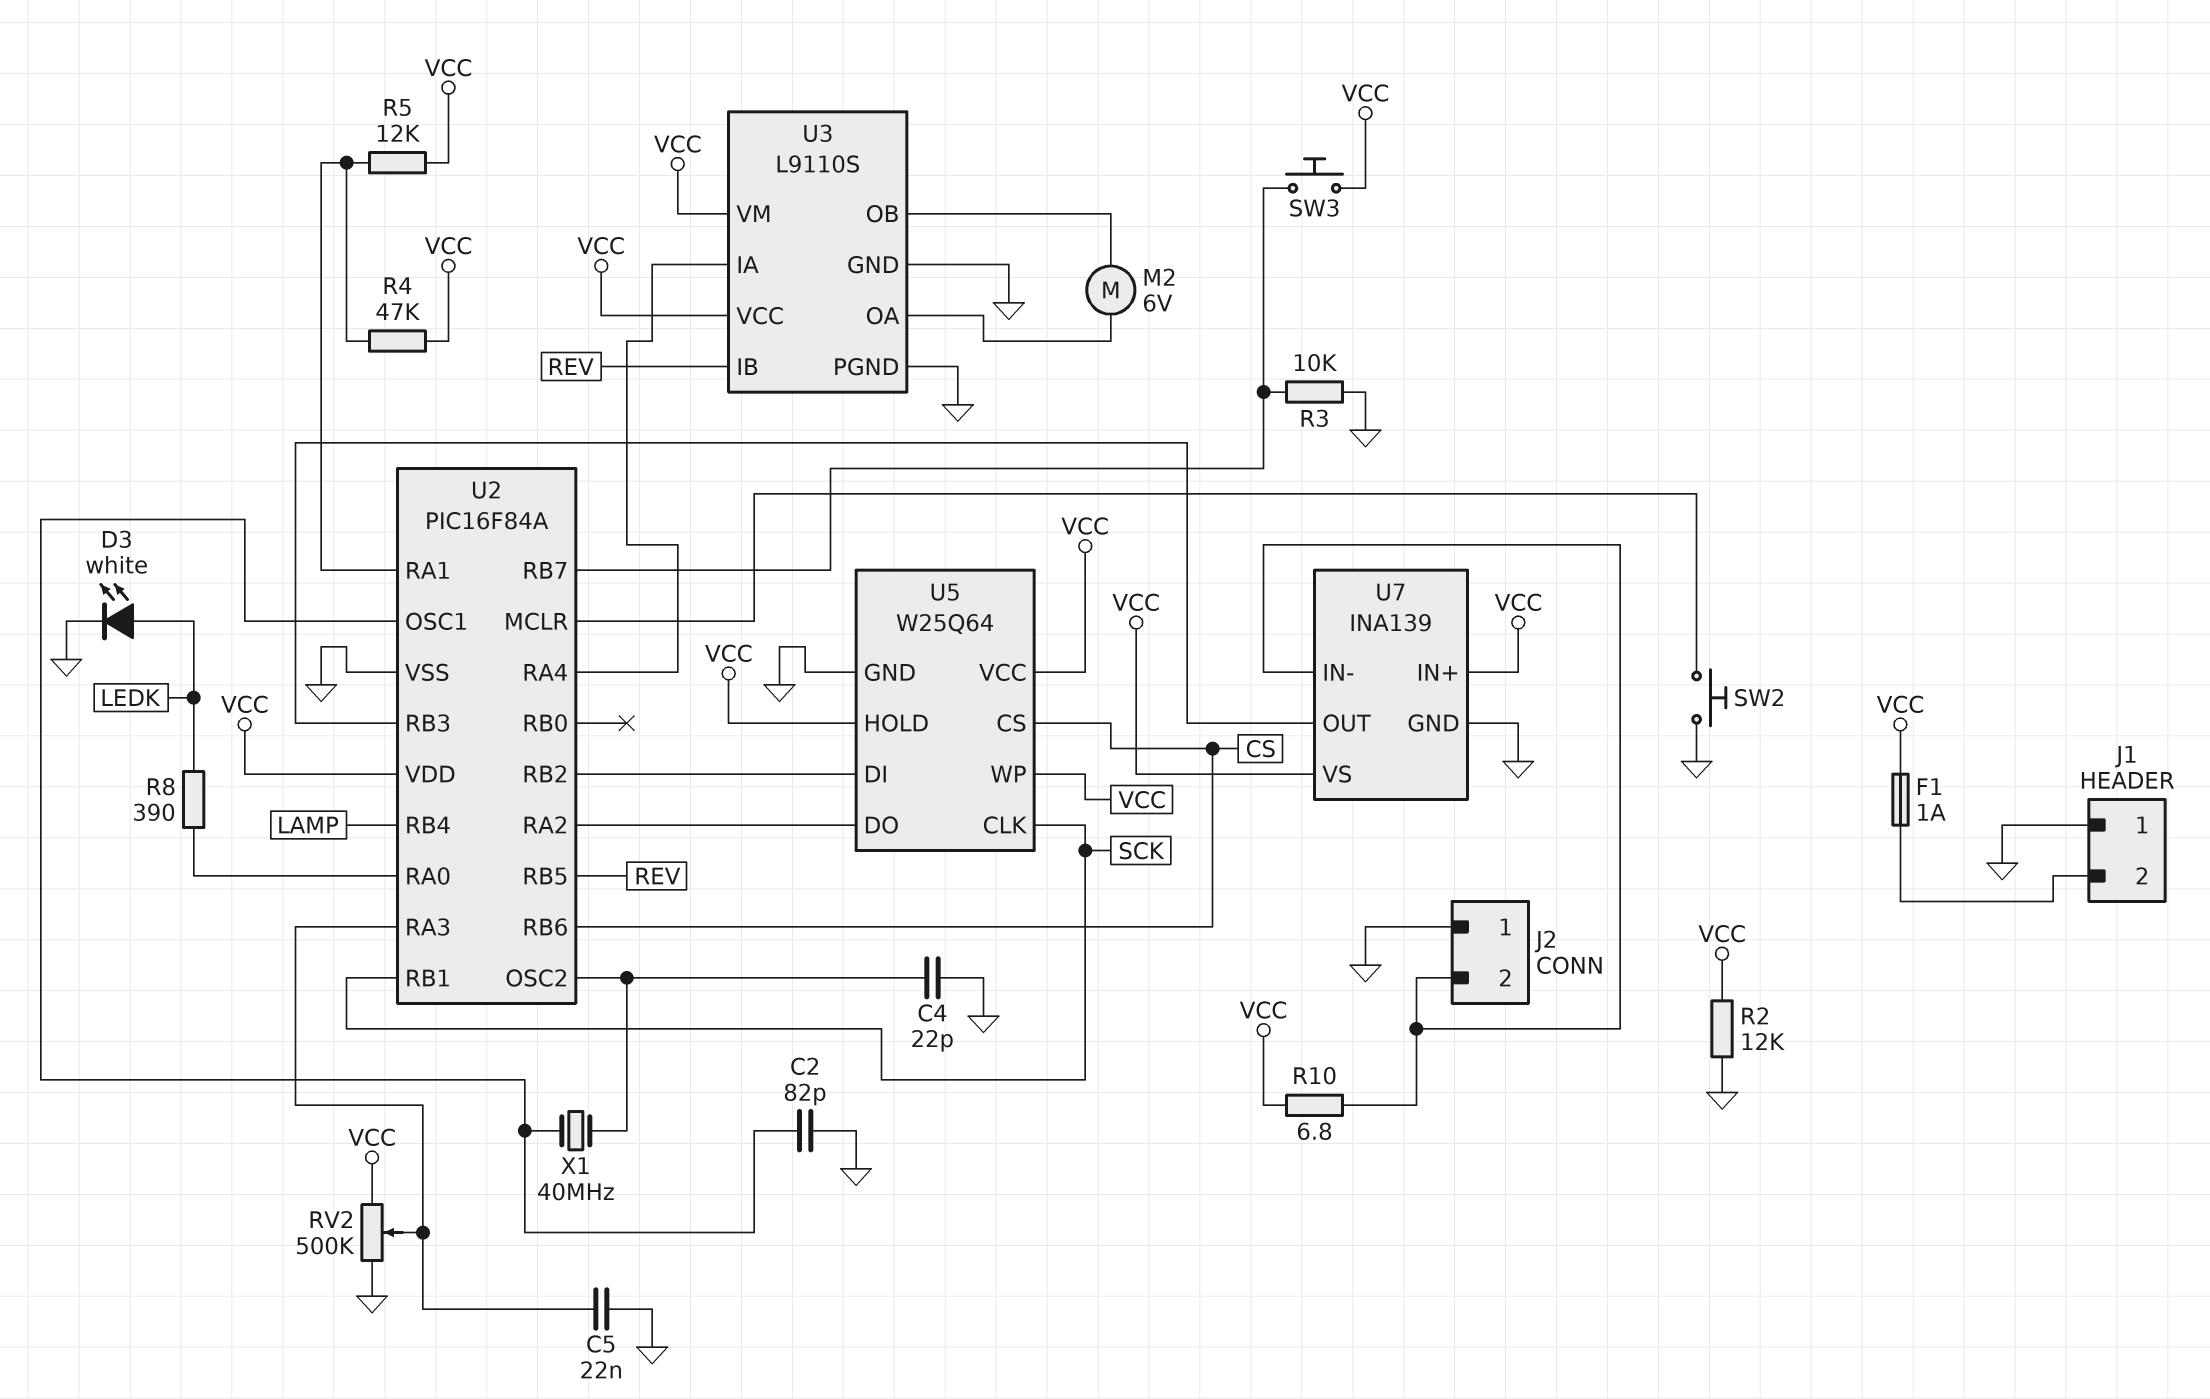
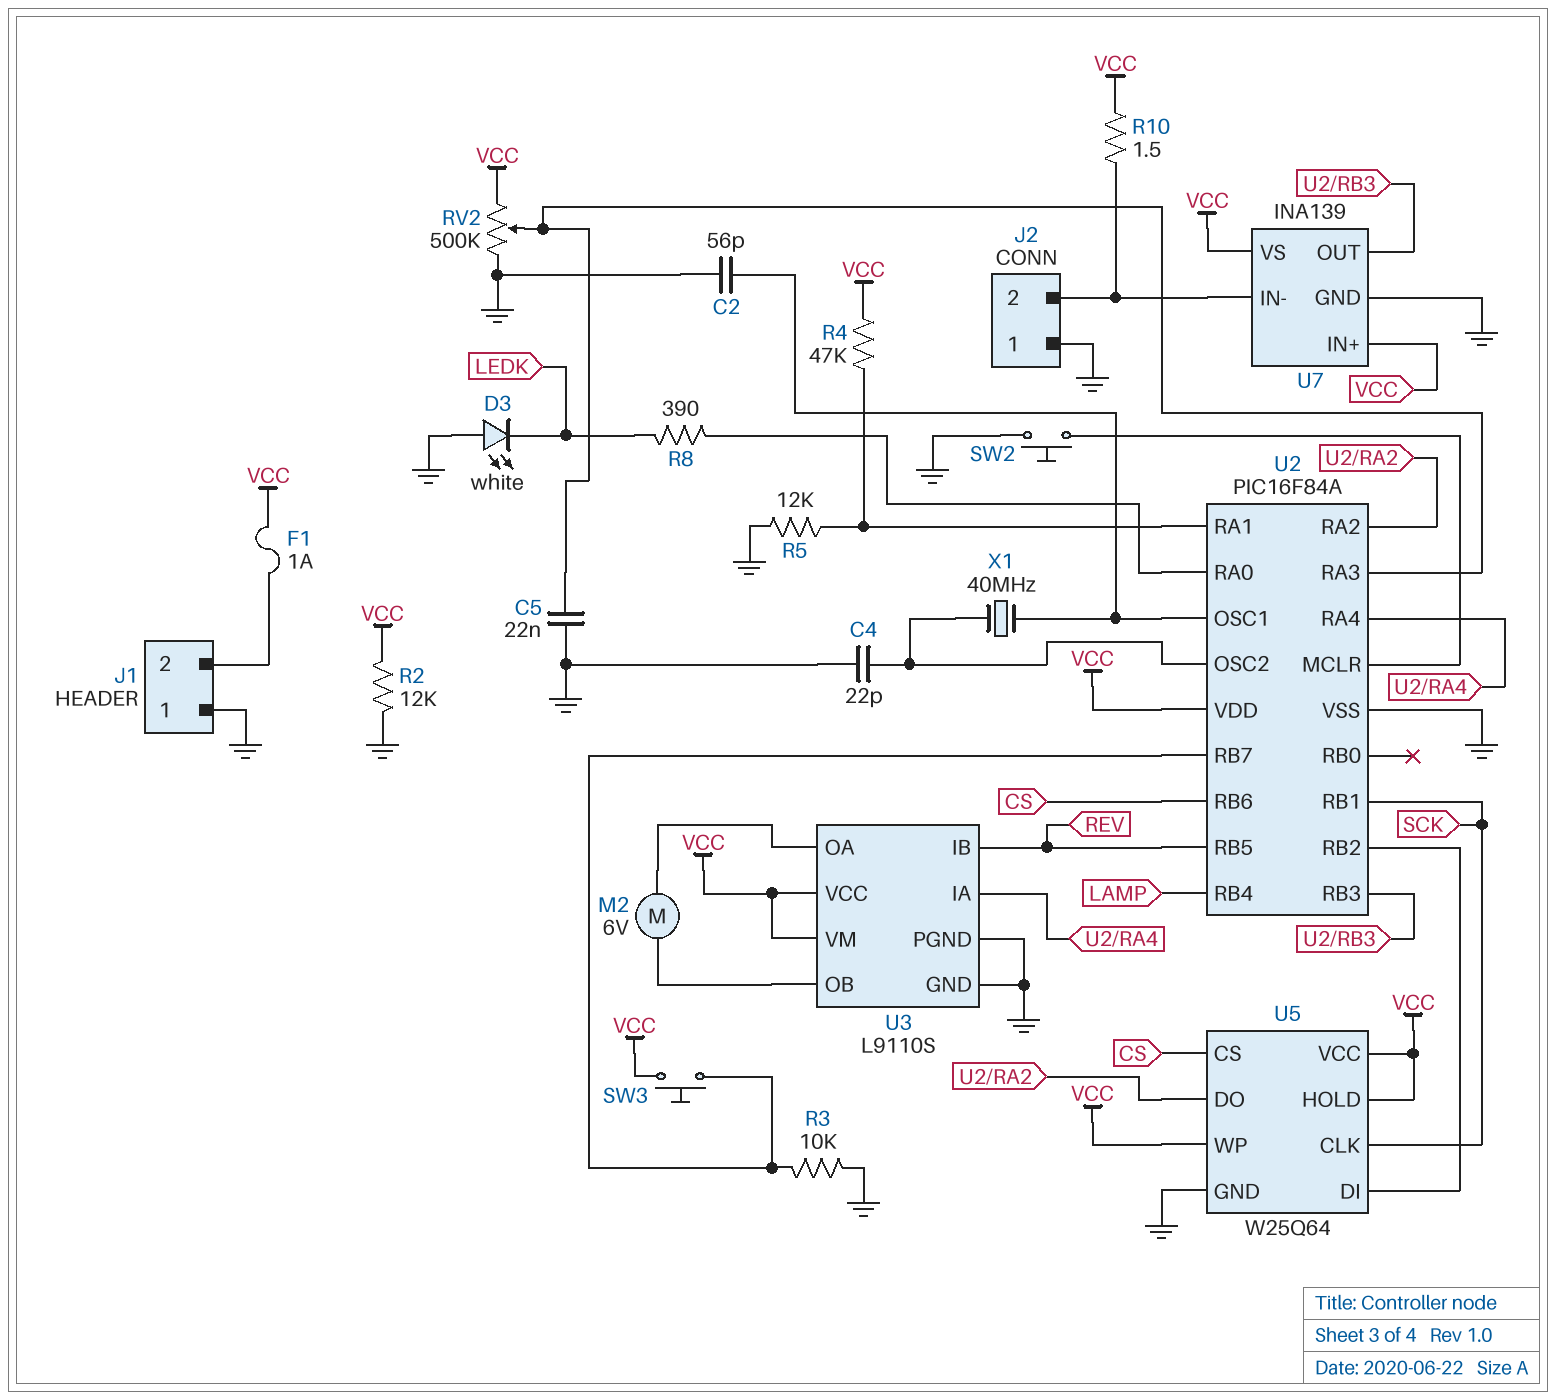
C2: 82pF (GND, U2/OSC1) -> 56pF (GND, U2/OSC1)
D3: LED white (A LEDK, K GND) -> LED white (A GND, K LEDK)
R5: 12k (U2/RA1, VCC) -> 12k (GND, U2/RA1)
R10: 6.8 (J2/2, VCC) -> 1.5 (J2/2, VCC)

